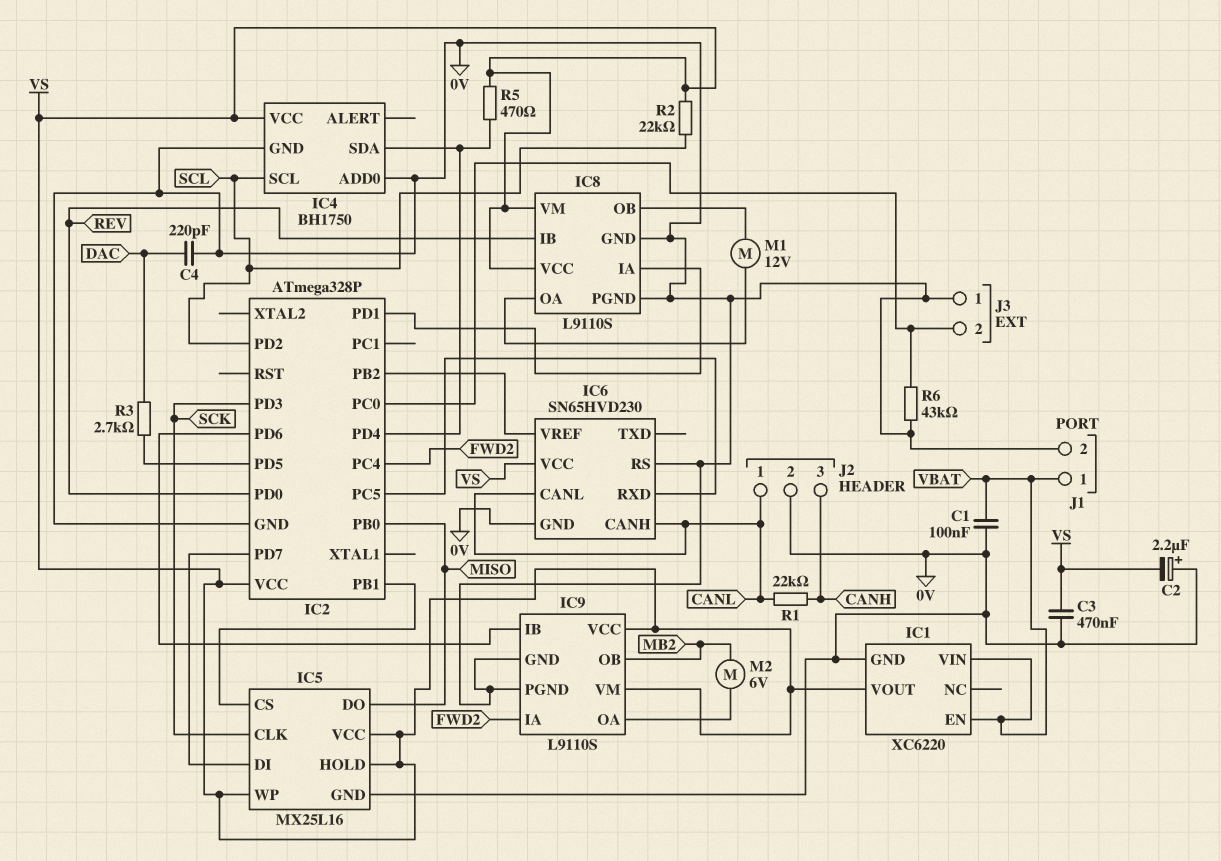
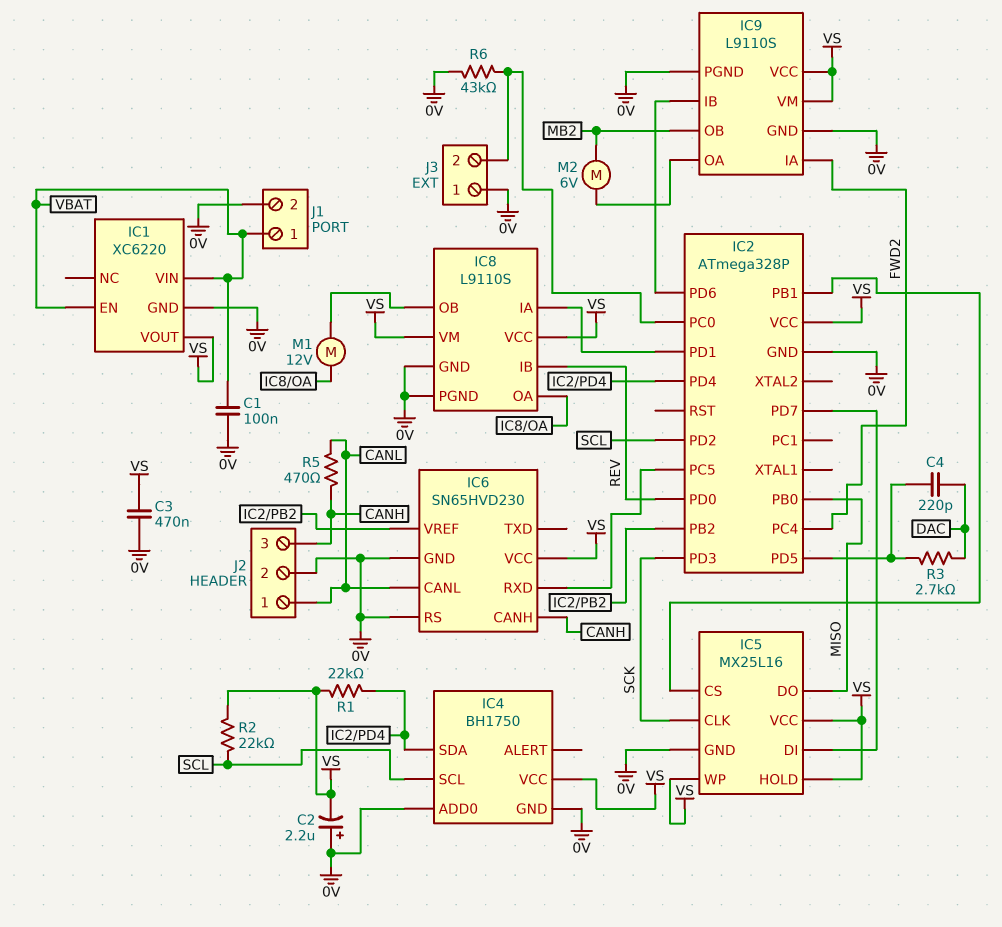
C4: 220pF (0V, DAC) -> 220pF (DAC, IC2/PD5)
IC6 pin CANH: CANL -> CANH
R1: 22k (CANH, CANL) -> 22k (IC2/PD4, VS)
R5: 470 (IC2/PD4, VS) -> 470 (CANH, CANL)

